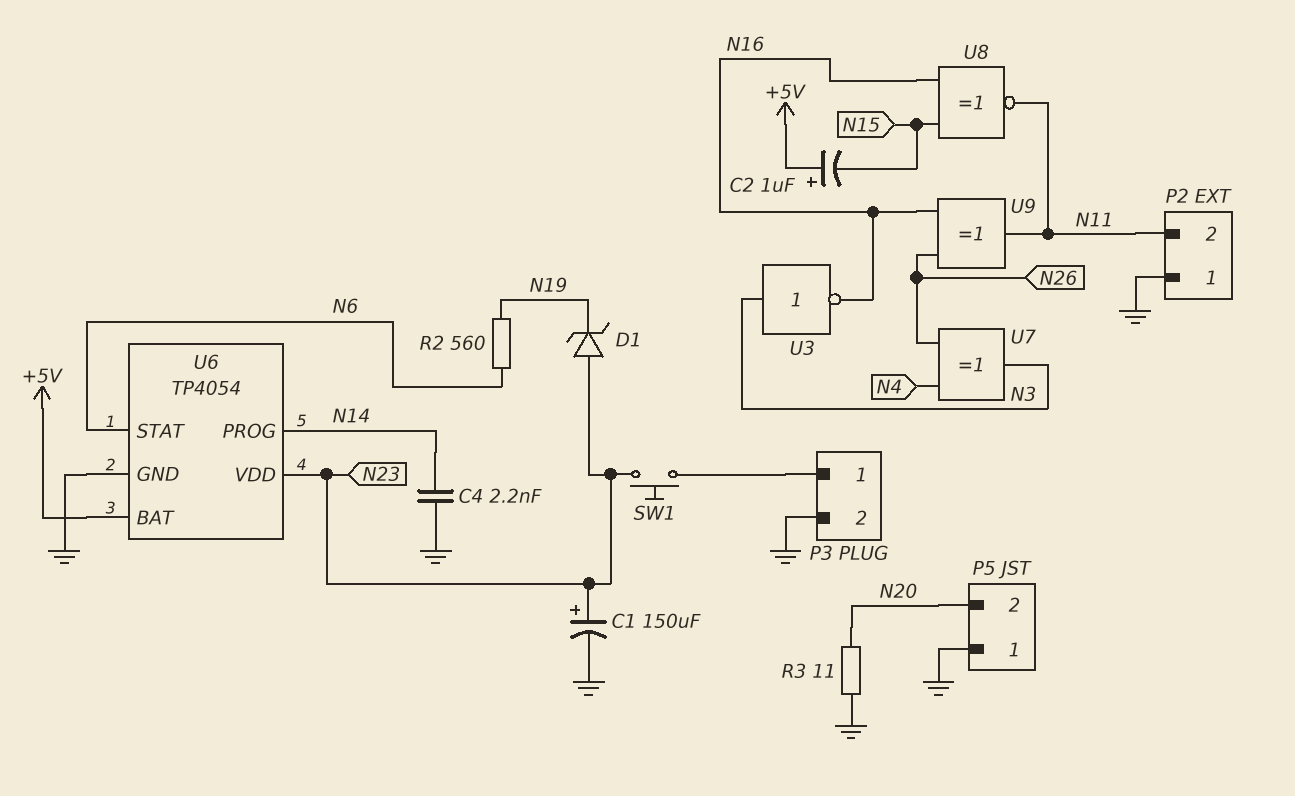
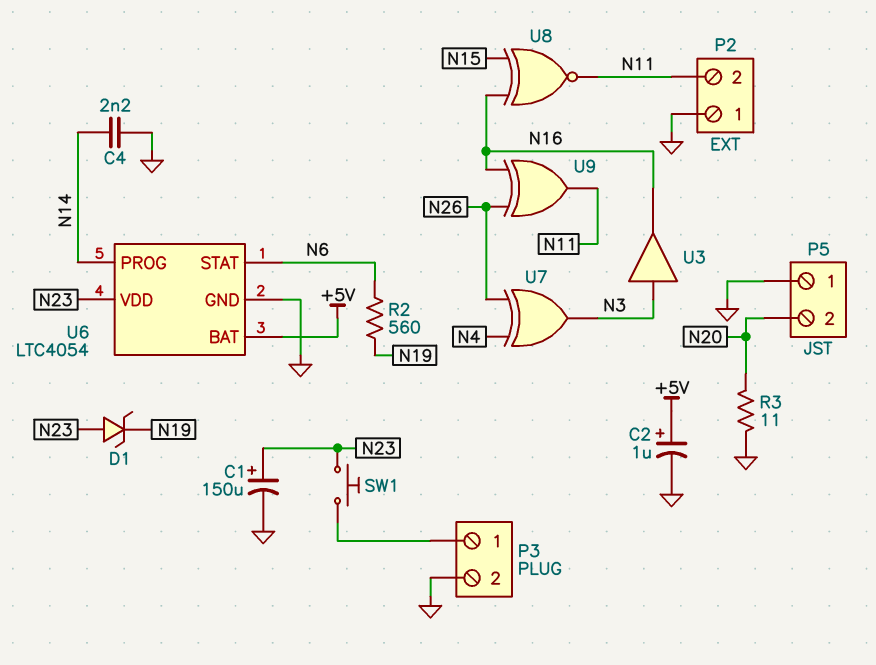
C2: 1uF (plus +5V, minus N15) -> 1uF (plus +5V, minus GND)
U3: NOT (in N3, out N16) -> buffer (in N3, out N16)
U6: TP4054 -> LTC4054

